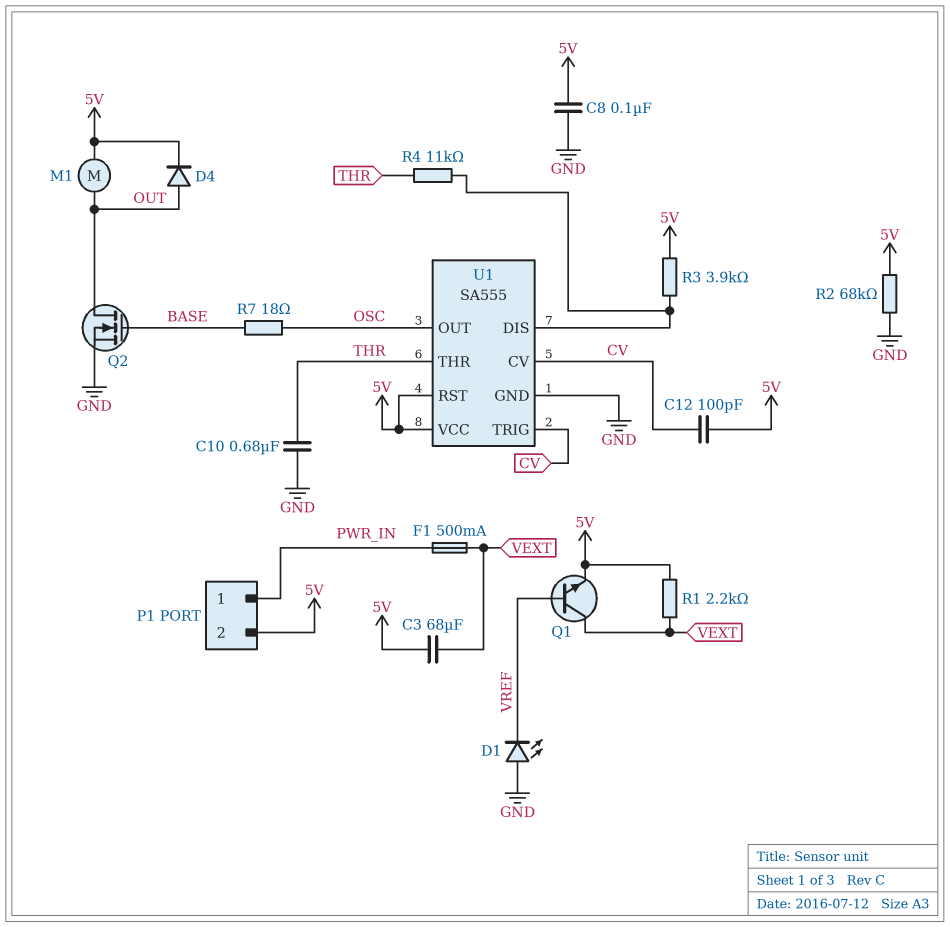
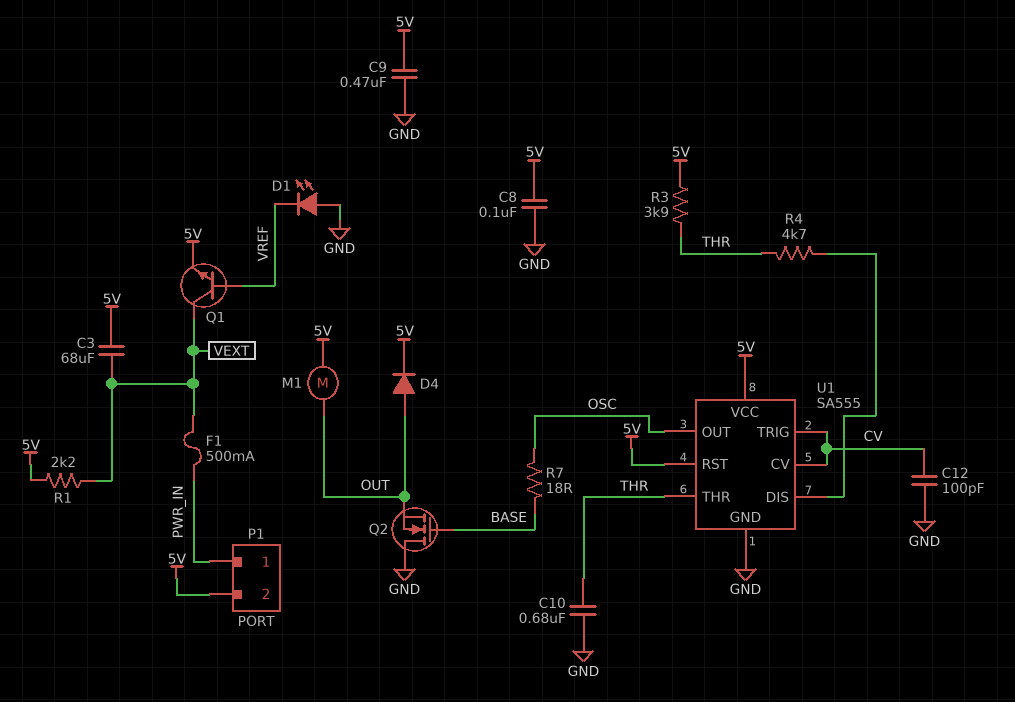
C9: none -> 470nF (5V, GND)
C12: 100pF (5V, CV) -> 100pF (CV, GND)
Q2: NMOS (G BASE, D OUT, S GND) -> NMOS (G BASE, D GND, S OUT)
R2: 68k (5V, GND) -> none
R3: 3.9k (5V, U1/DIS) -> 3.9k (5V, THR)
R4: 11k (THR, U1/DIS) -> 4.7k (THR, U1/DIS)

